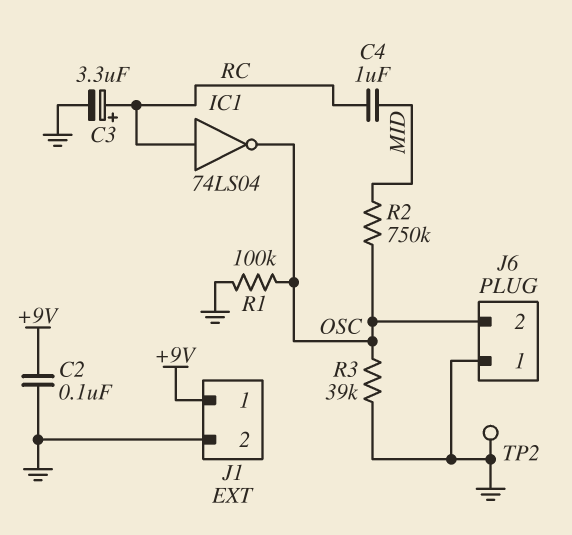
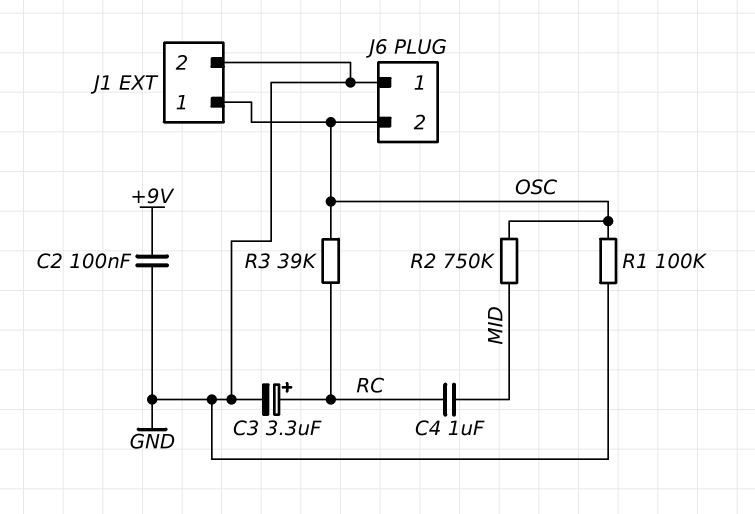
IC1: NOT 74LS04 (in RC, out OSC) -> none
J1 pin 1: +9V -> OSC
R3: 39k (GND, OSC) -> 39k (OSC, RC)
TP2: test point (GND) -> none

